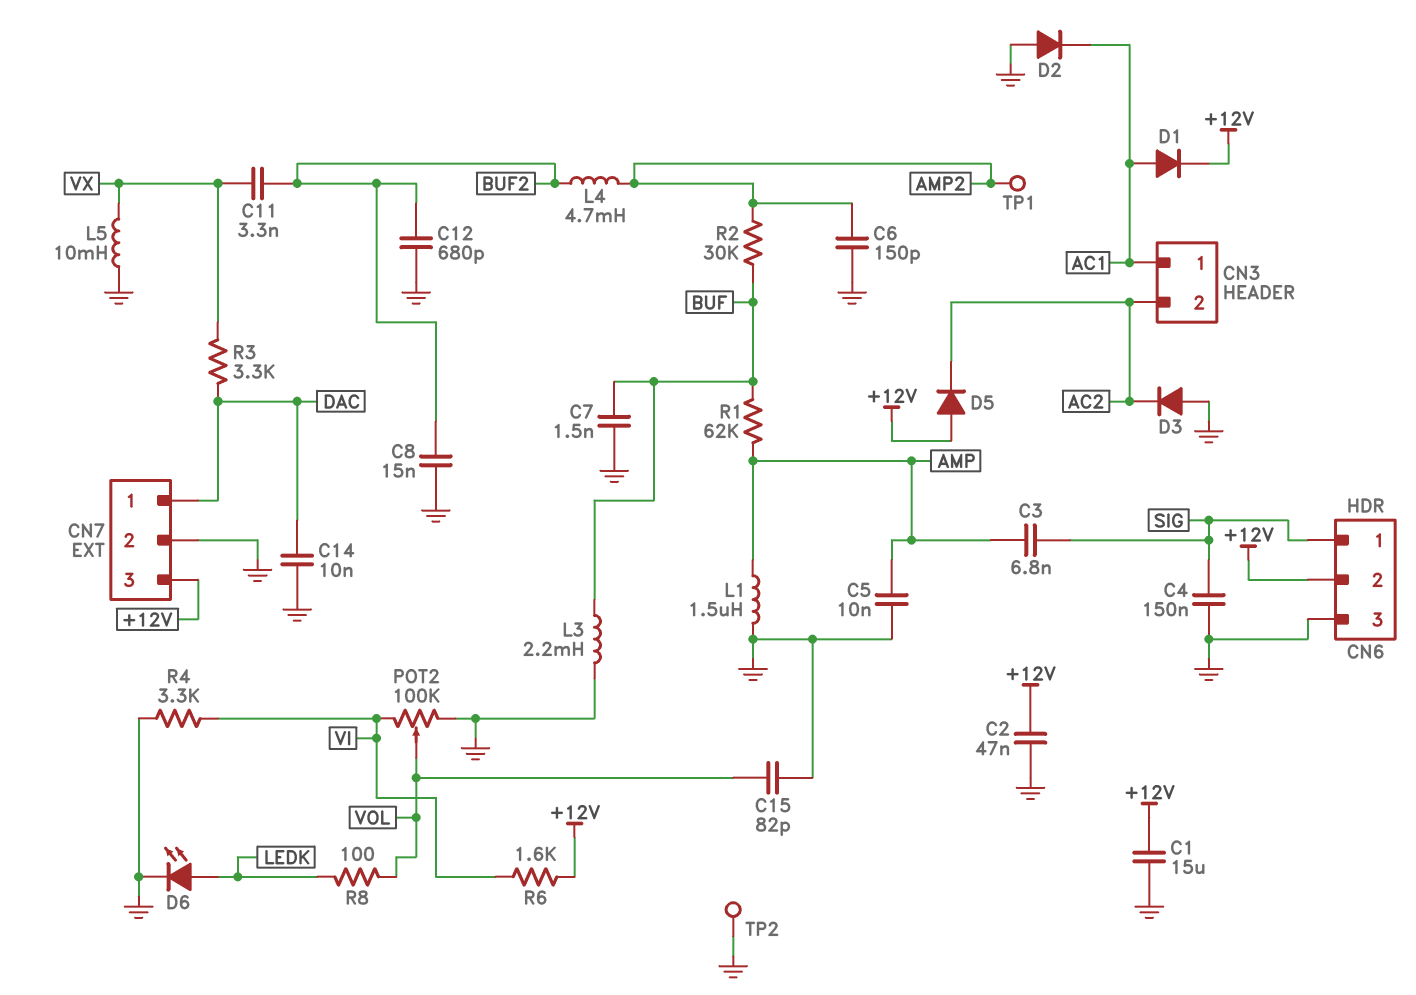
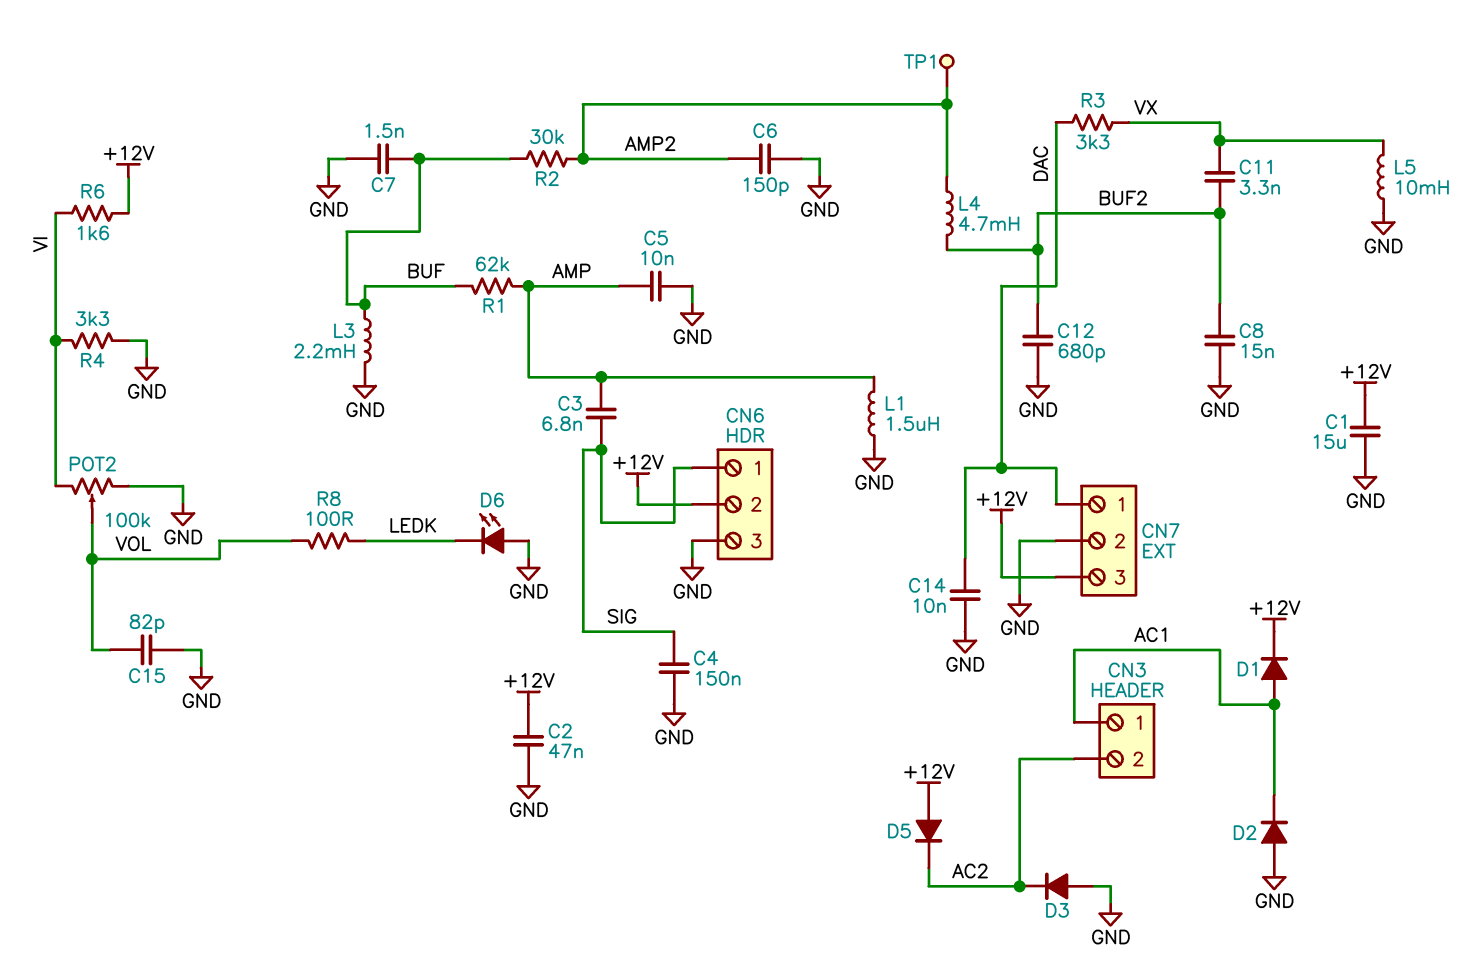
D6: LED (A LEDK, K GND) -> LED (A GND, K LEDK)
TP2: test point (GND) -> none

